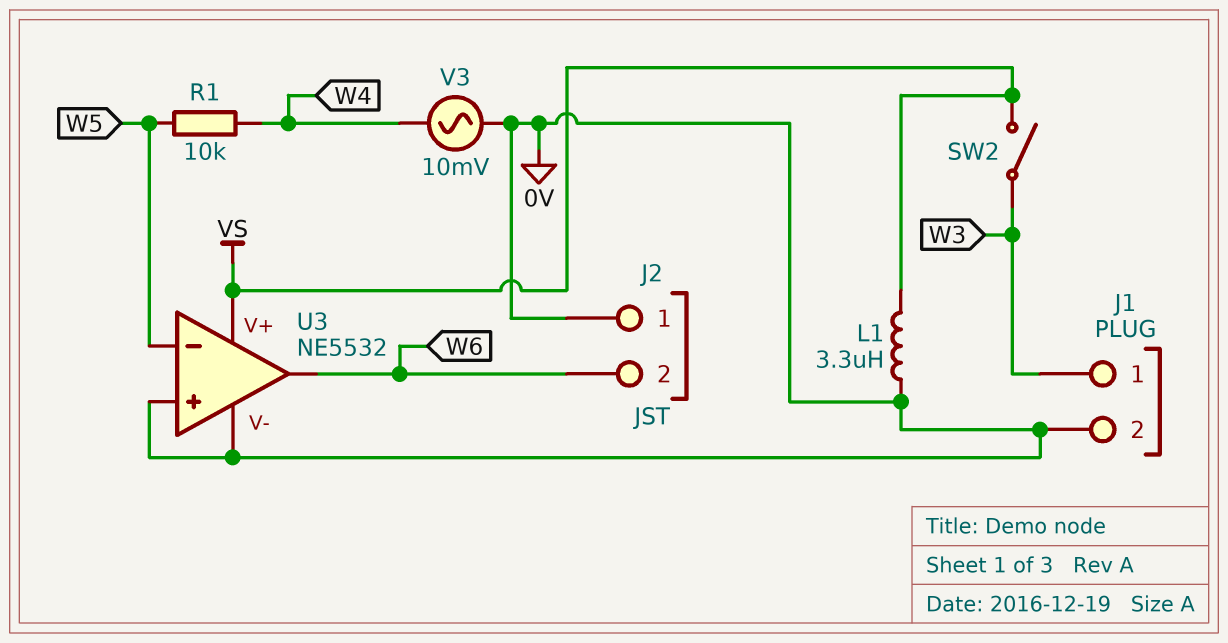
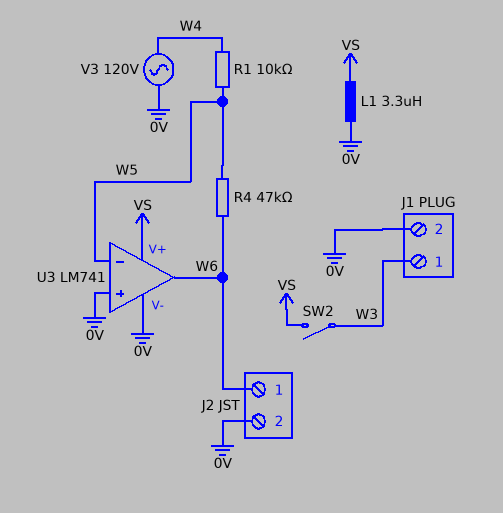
J2 pin 1: 0V -> W6
J2 pin 2: W6 -> 0V
R4: none -> 47k (W5, W6)
U3: NE5532 -> LM741
V3: AC 10mV (0V, W4) -> AC 120V (0V, W4)

